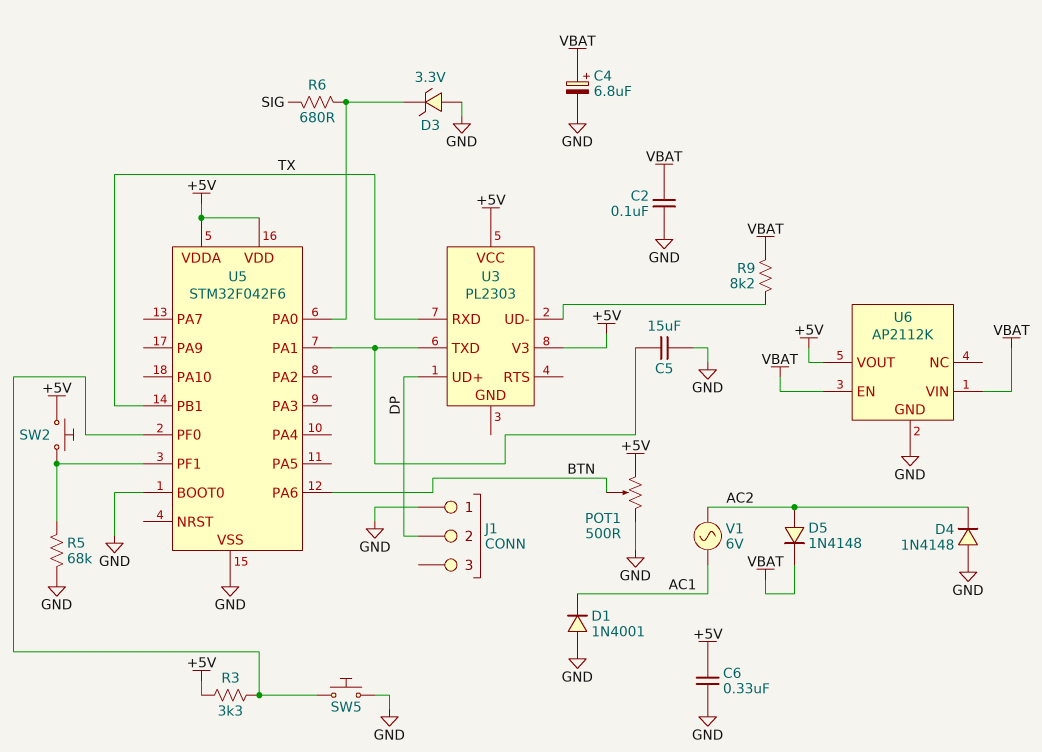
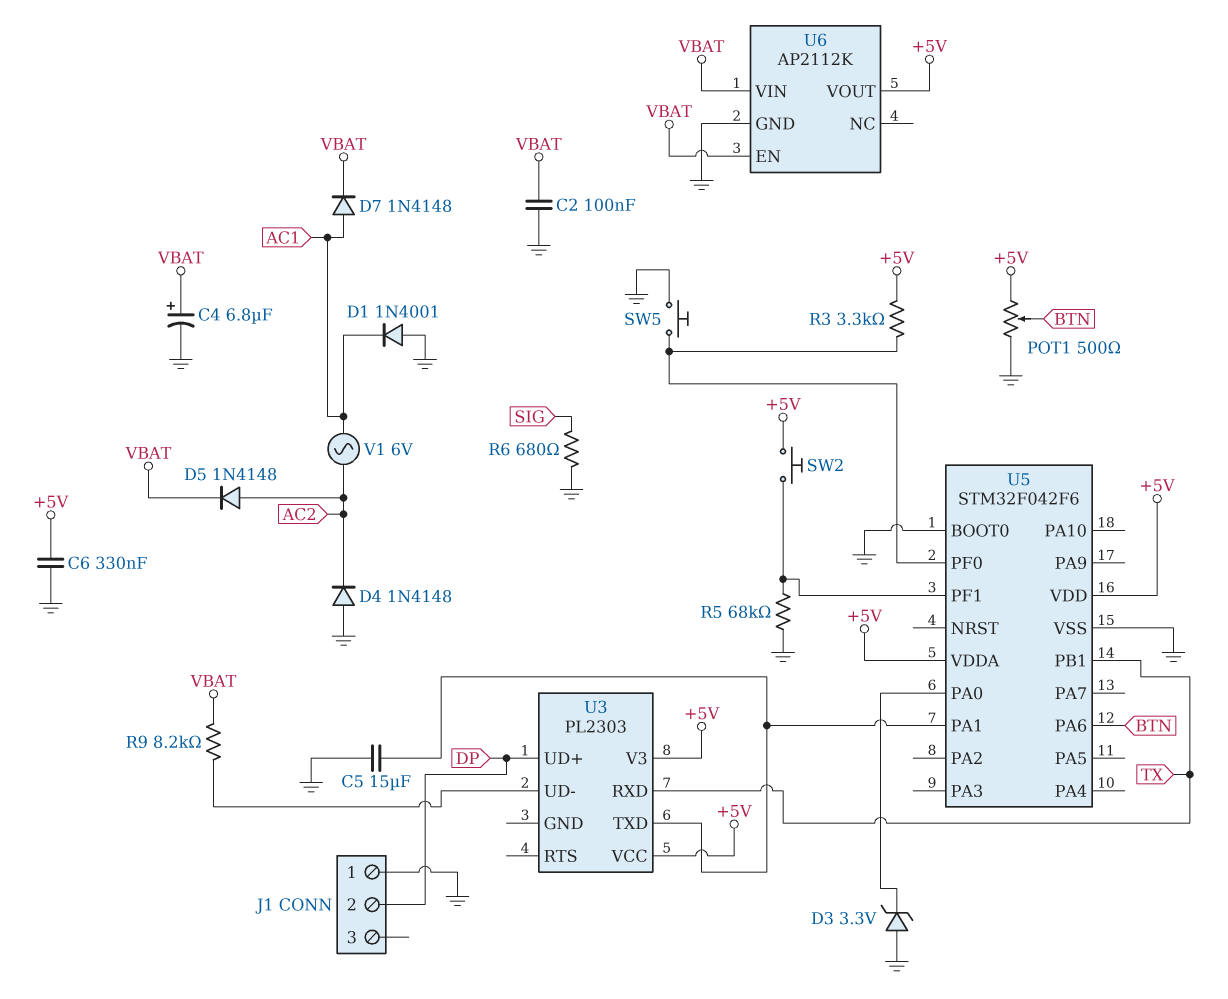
D7: none -> diode 1N4148 (A AC1, K VBAT)
R6: 680 (SIG, U5/PA0) -> 680 (GND, SIG)

